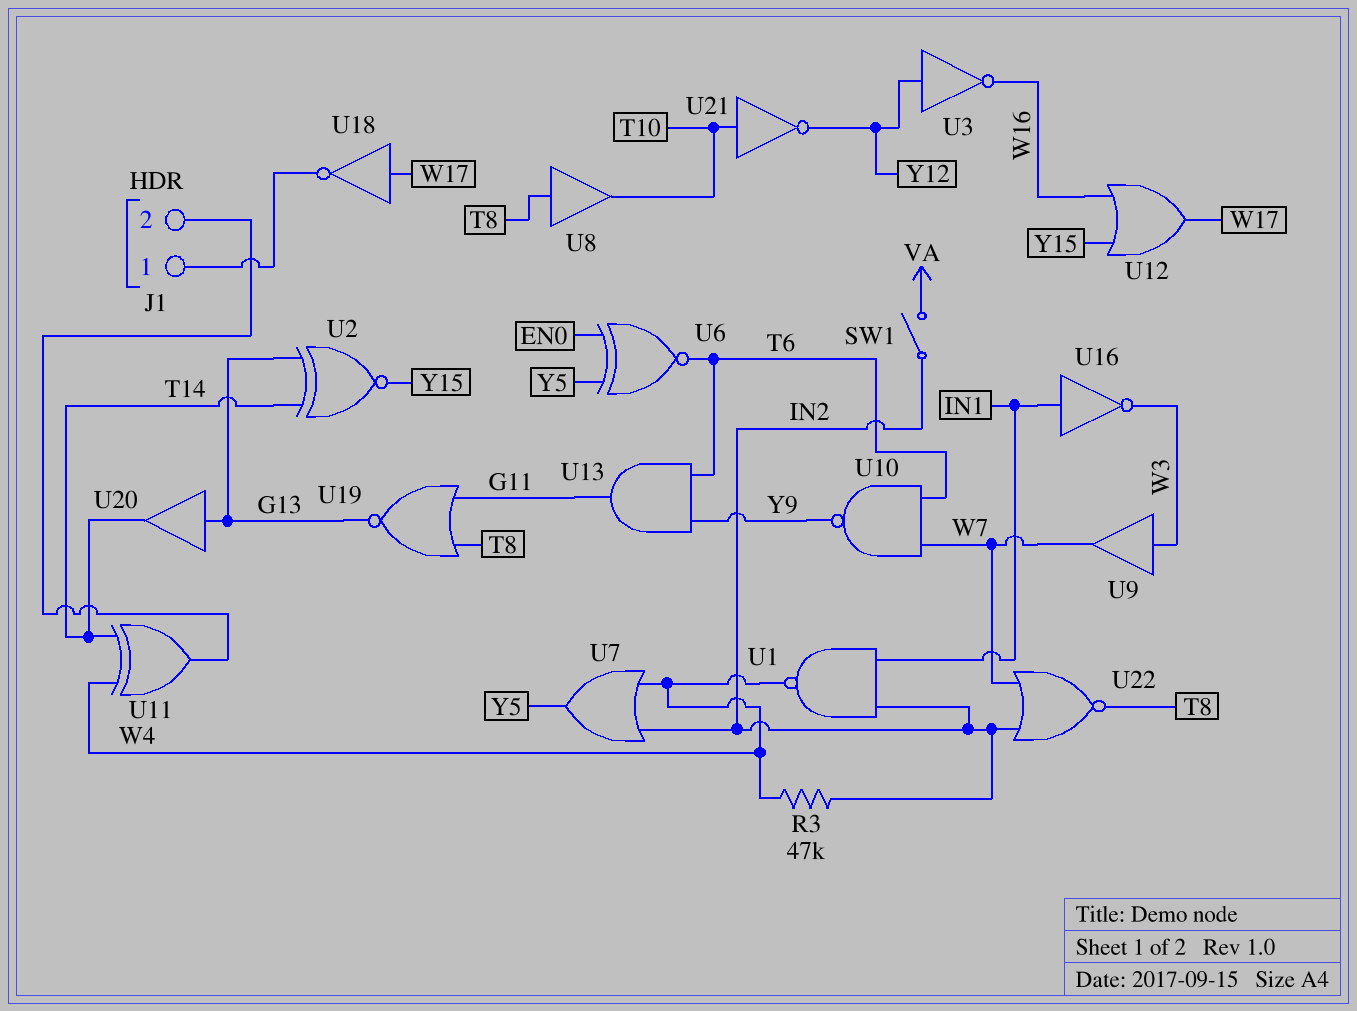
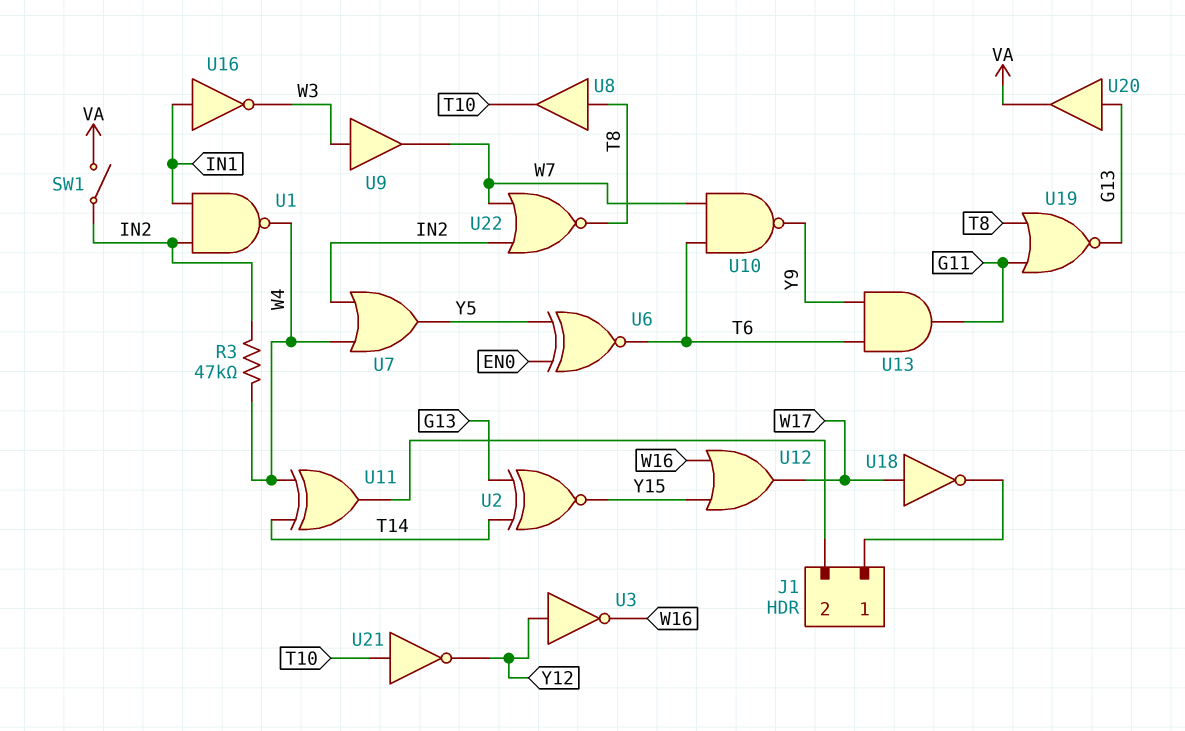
U20: buffer (in G13, out T14) -> buffer (in G13, out VA)

